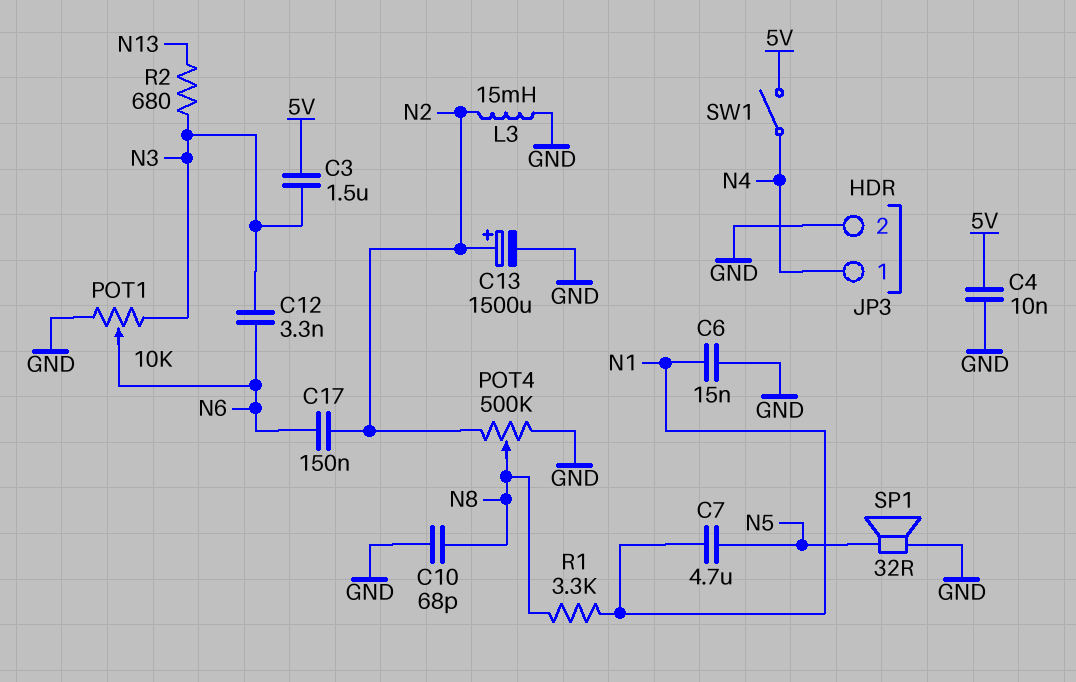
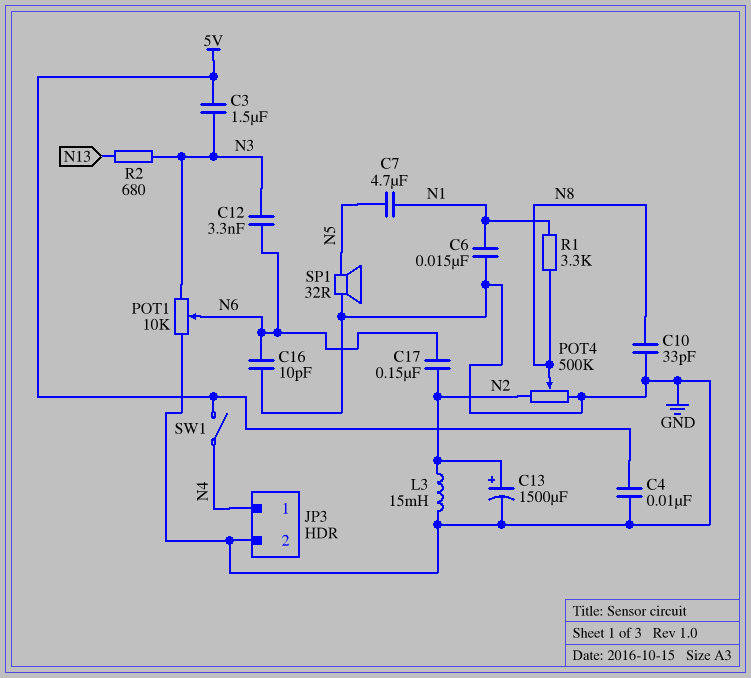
C10: 68pF (GND, N8) -> 33pF (GND, N8)
C16: none -> 10pF (GND, N6)

